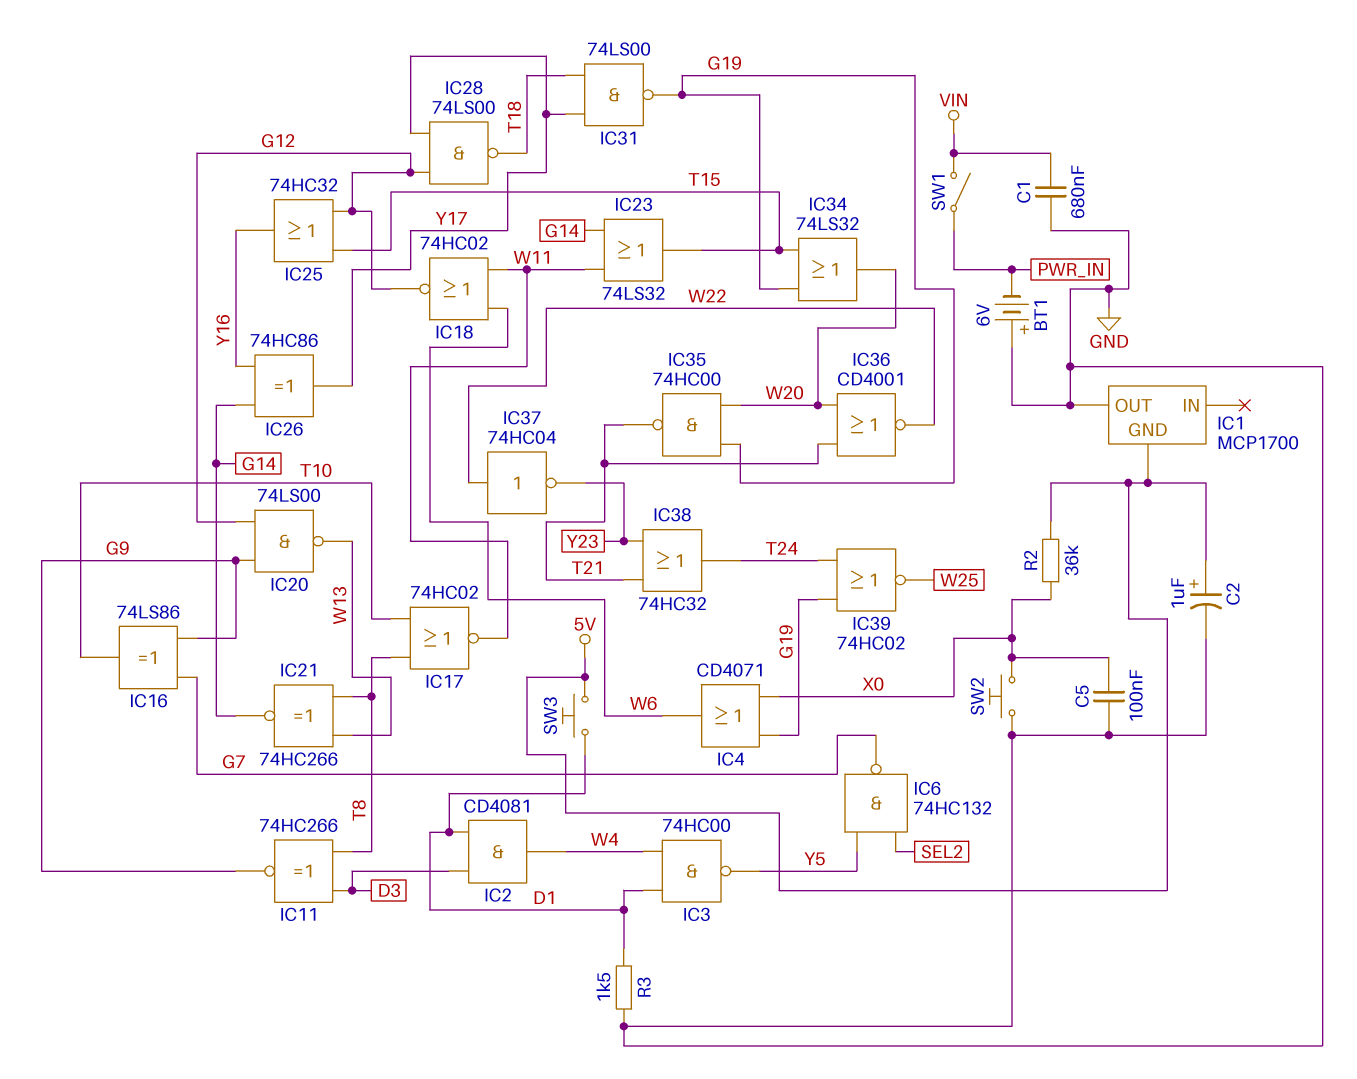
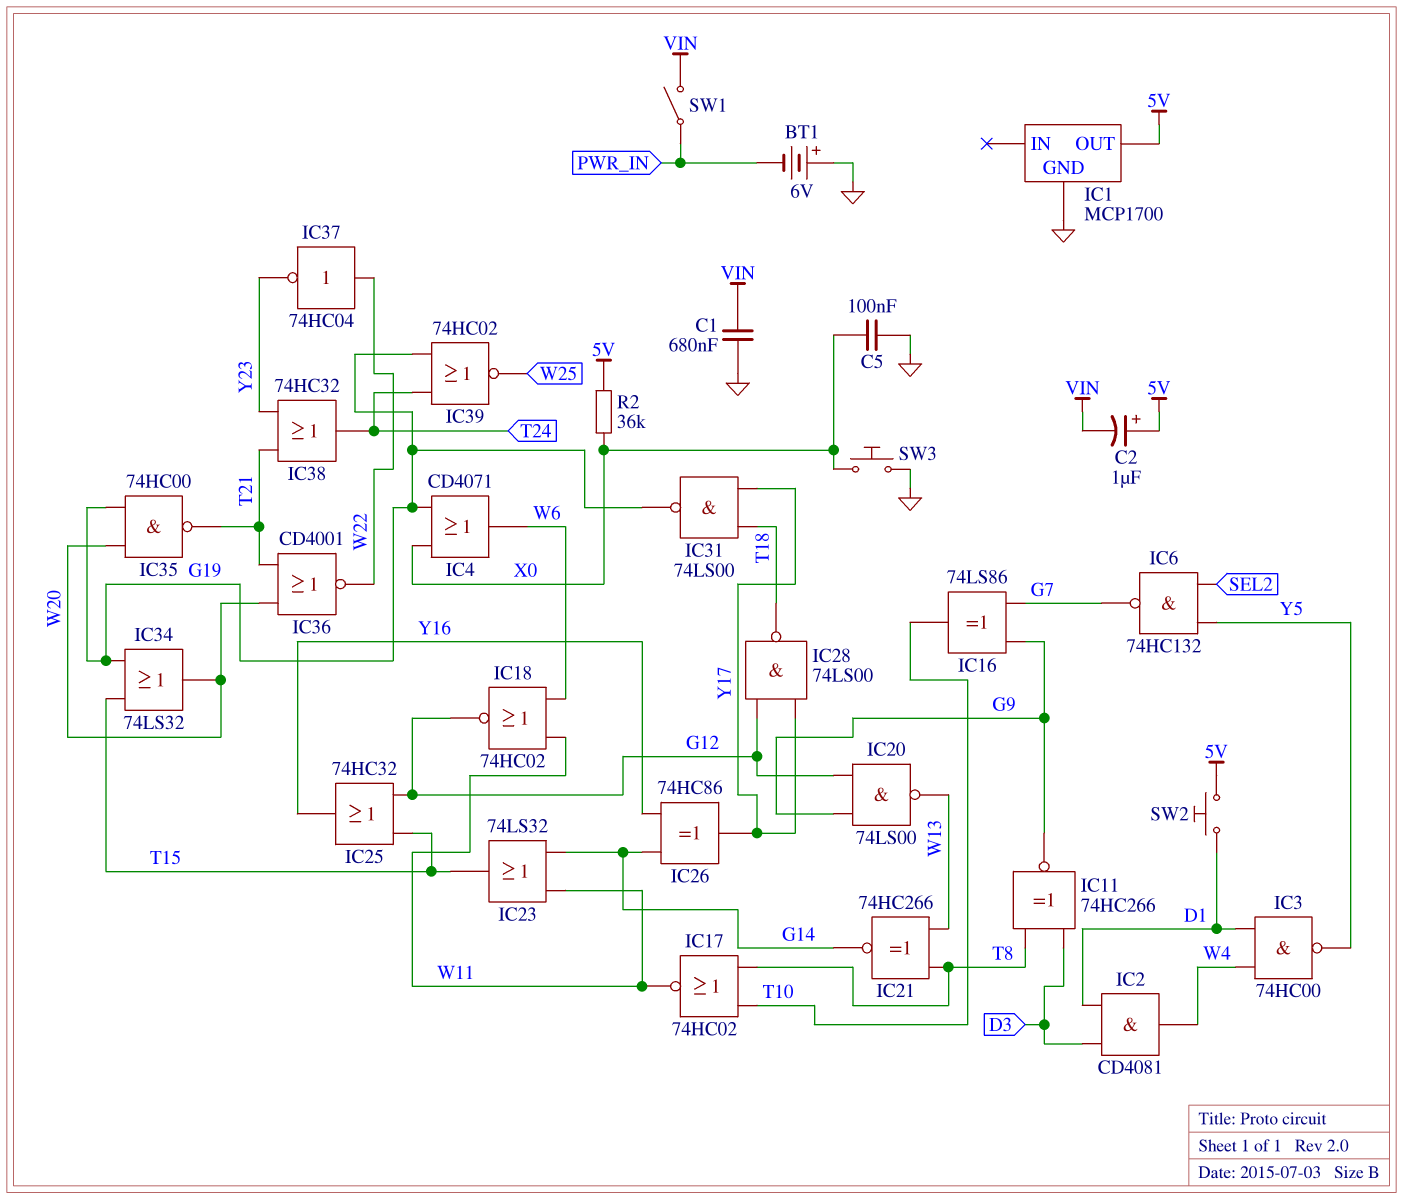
C2: 1uF (plus 5V, minus GND) -> 1uF (plus 5V, minus VIN)
IC1 pin GND: 5V -> GND
IC1 pin OUT: GND -> 5V
R3: 1.5k (D1, GND) -> none
SW2: button (GND, X0) -> button (5V, D1)
SW3: button (5V, D1) -> button (GND, X0)

